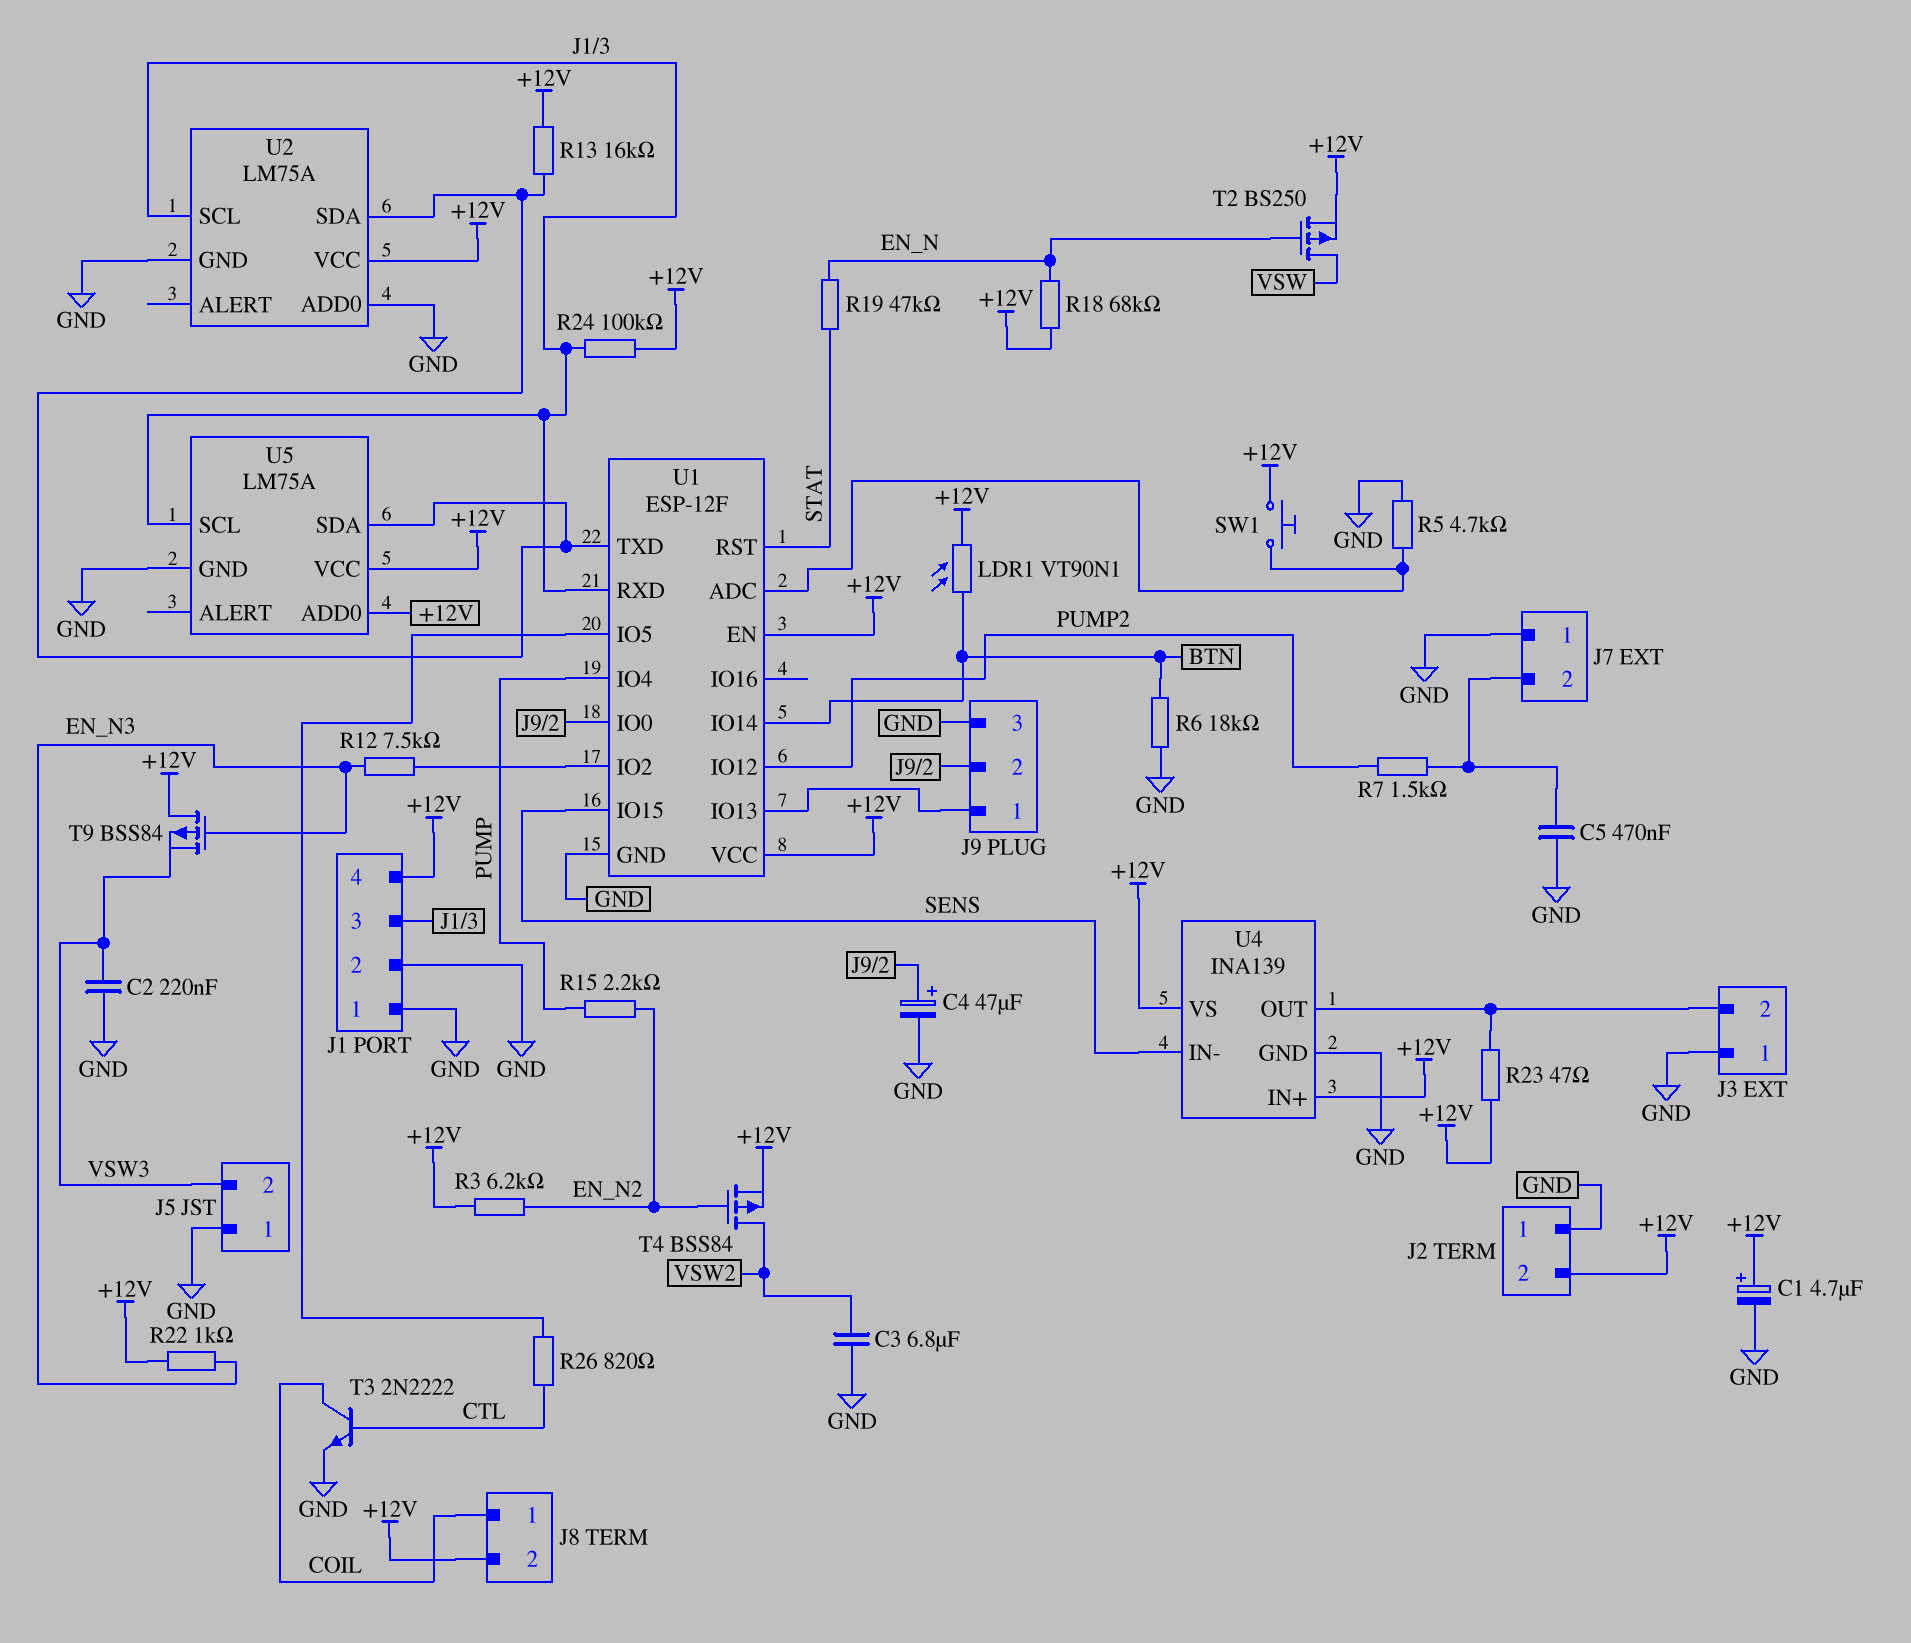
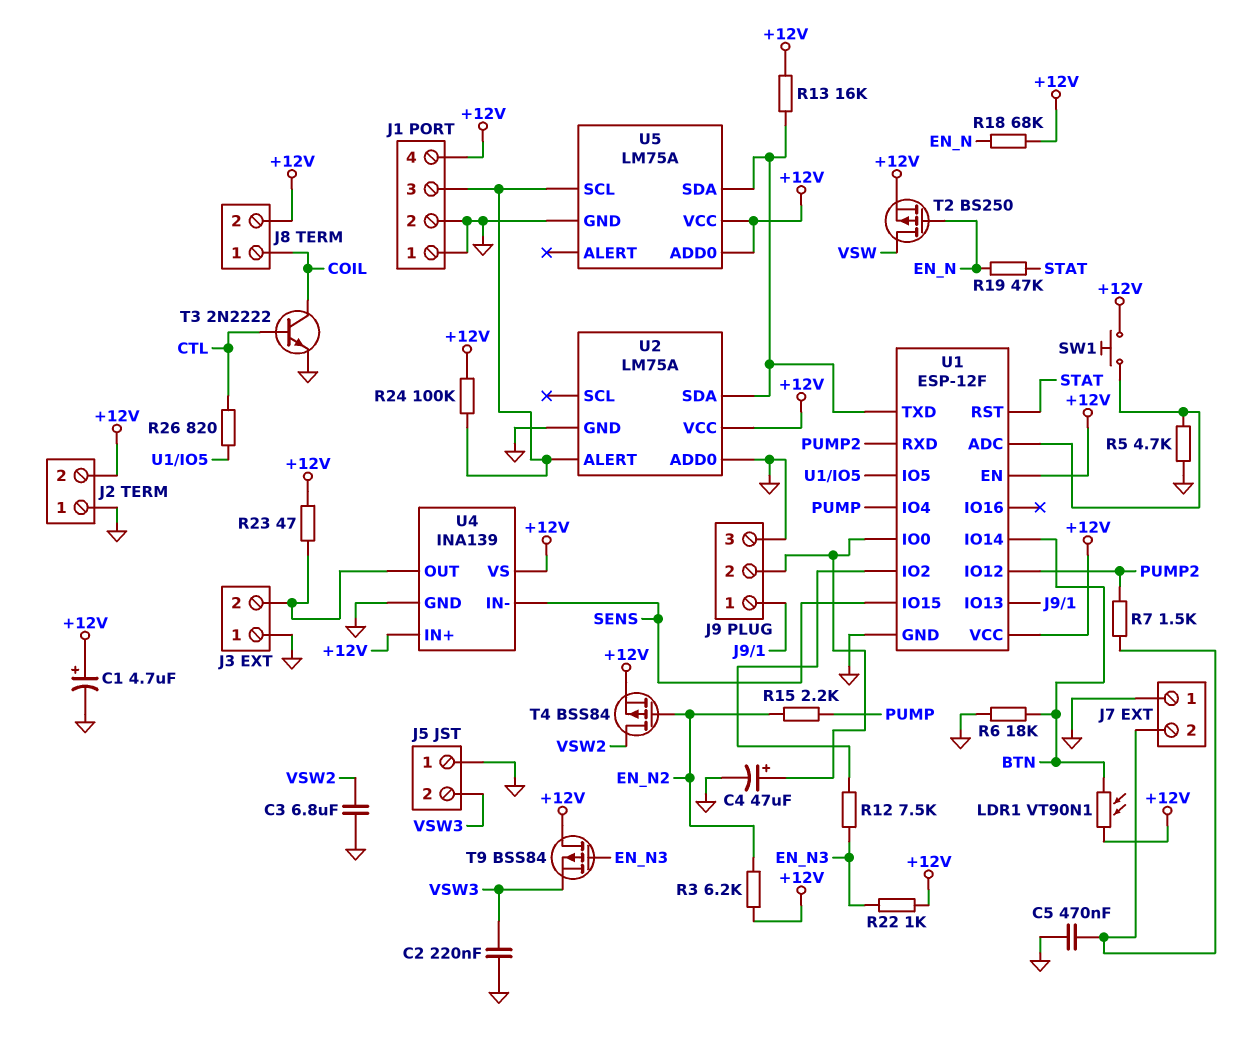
U1 pin RXD: J1/3 -> PUMP2
U2 pin ALERT: none -> J1/3
U2 pin SCL: J1/3 -> none

